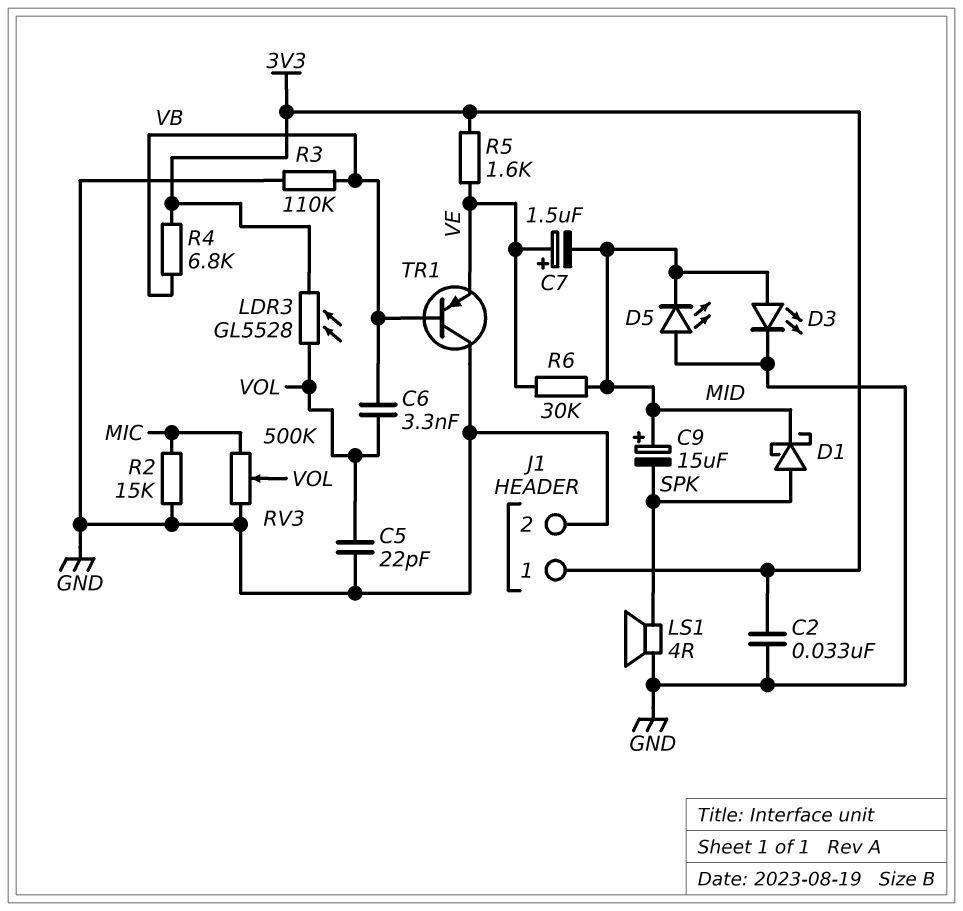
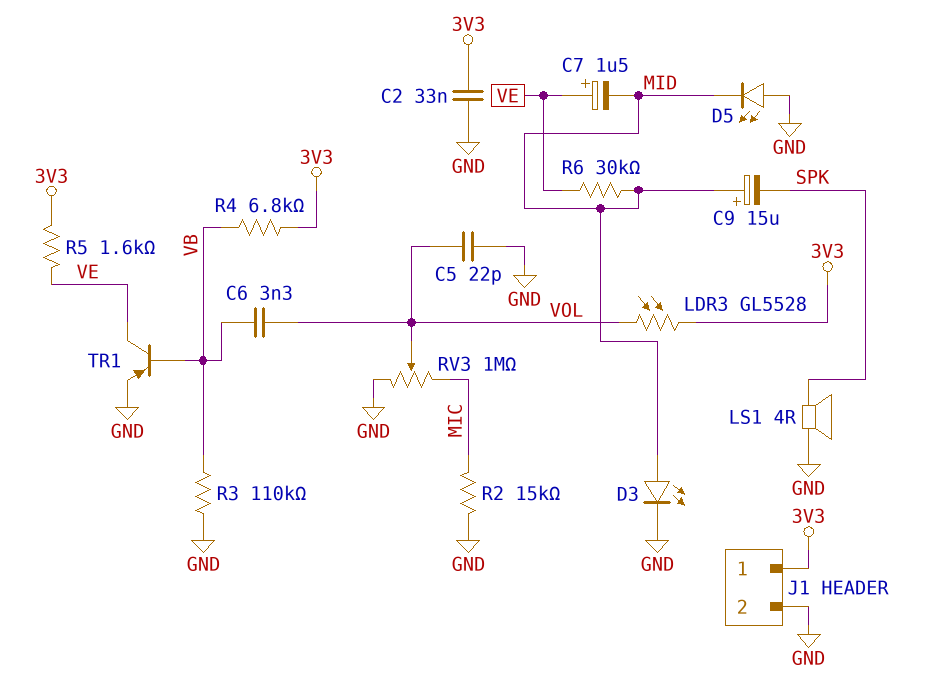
D1: schottky (A SPK, K MID) -> none
RV3: 500k (GND, MIC, wiper VOL) -> 1M (GND, MIC, wiper VOL)
TR1: PNP (B VB, C GND, E VE) -> PNP (B VB, C VE, E GND)

